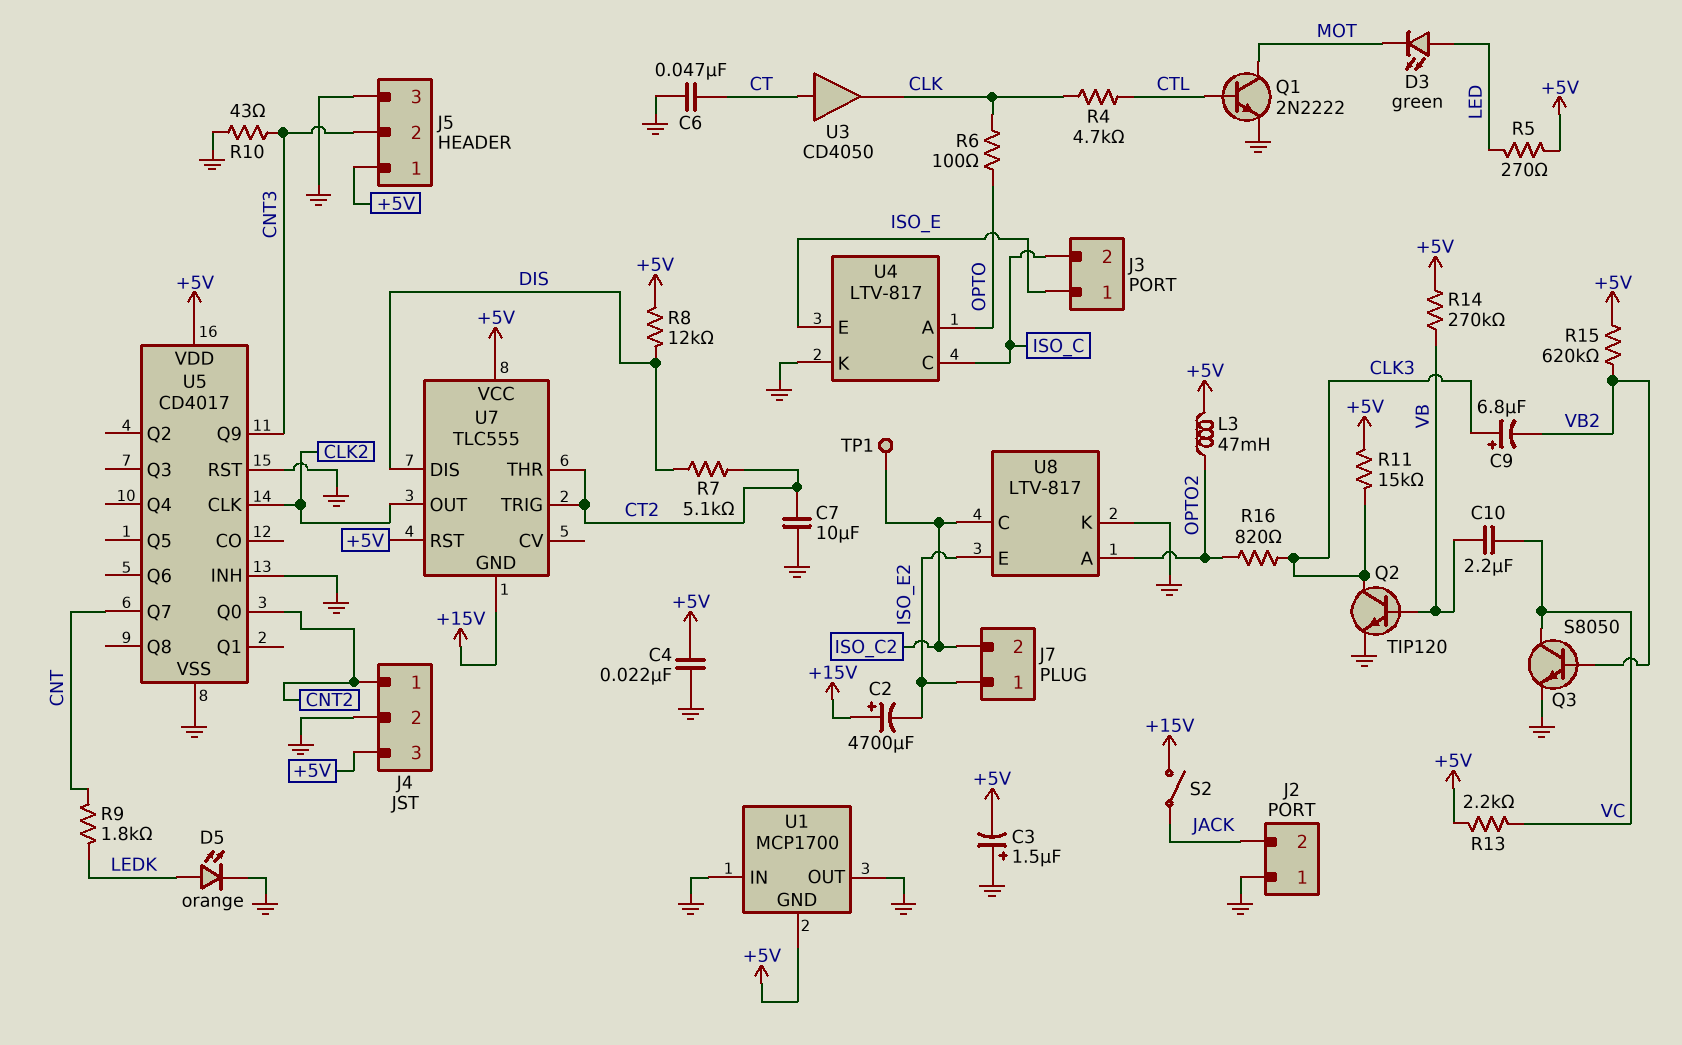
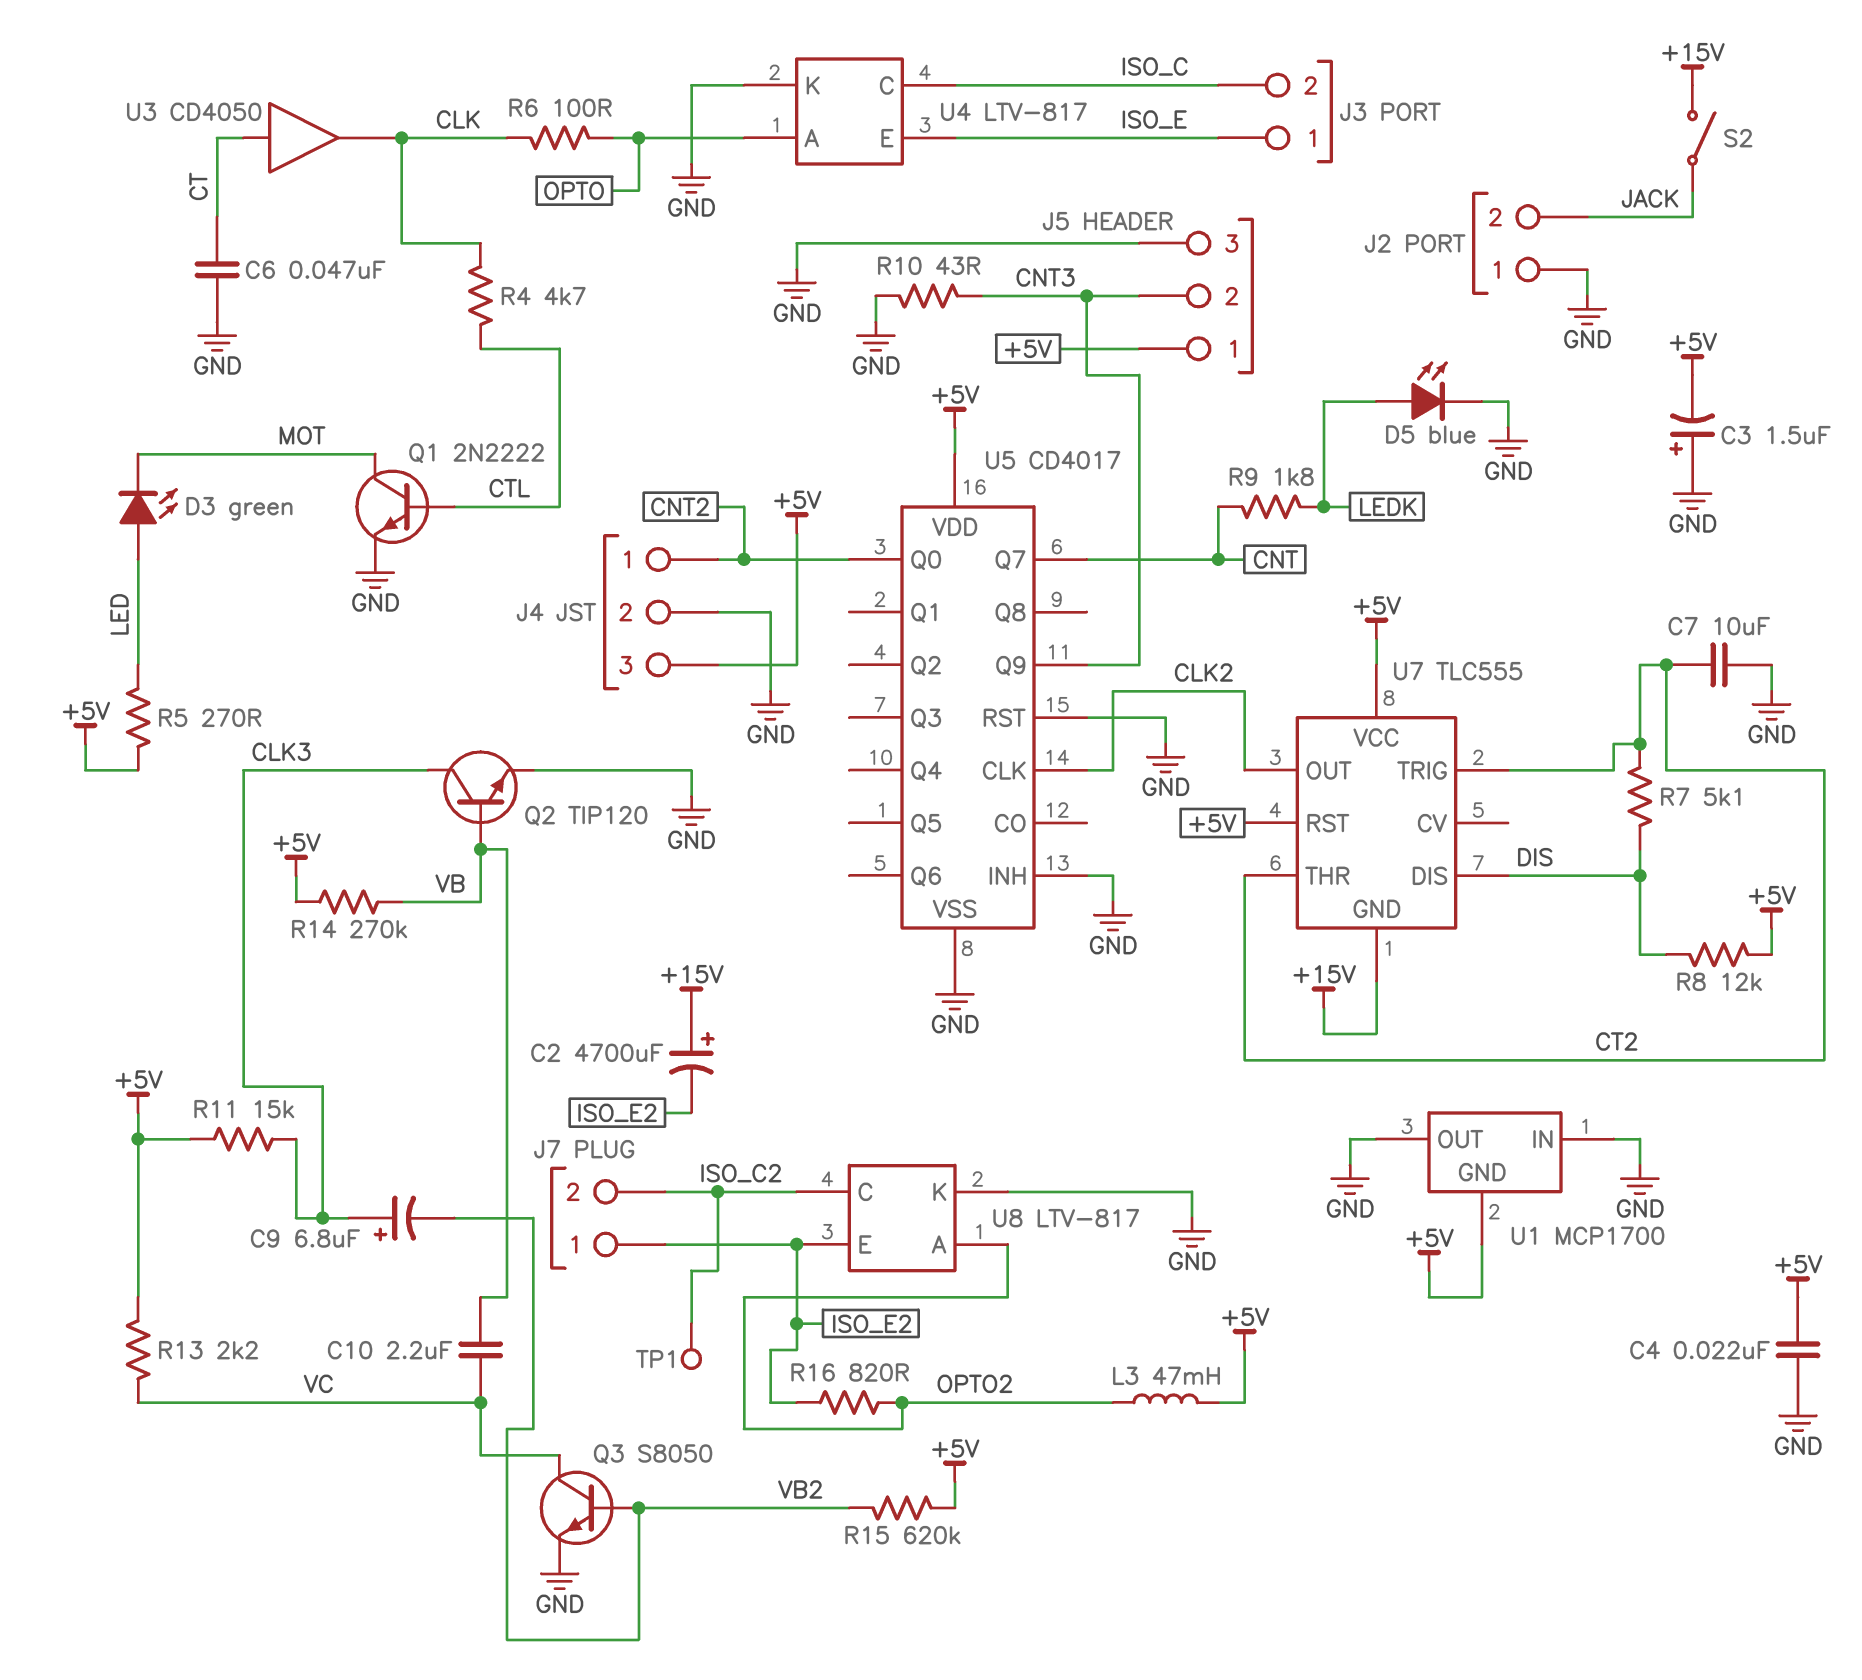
D5: LED orange (A LEDK, K GND) -> LED blue (A LEDK, K GND)
R16: 820 (CLK3, OPTO2) -> 820 (ISO_E2, OPTO2)

